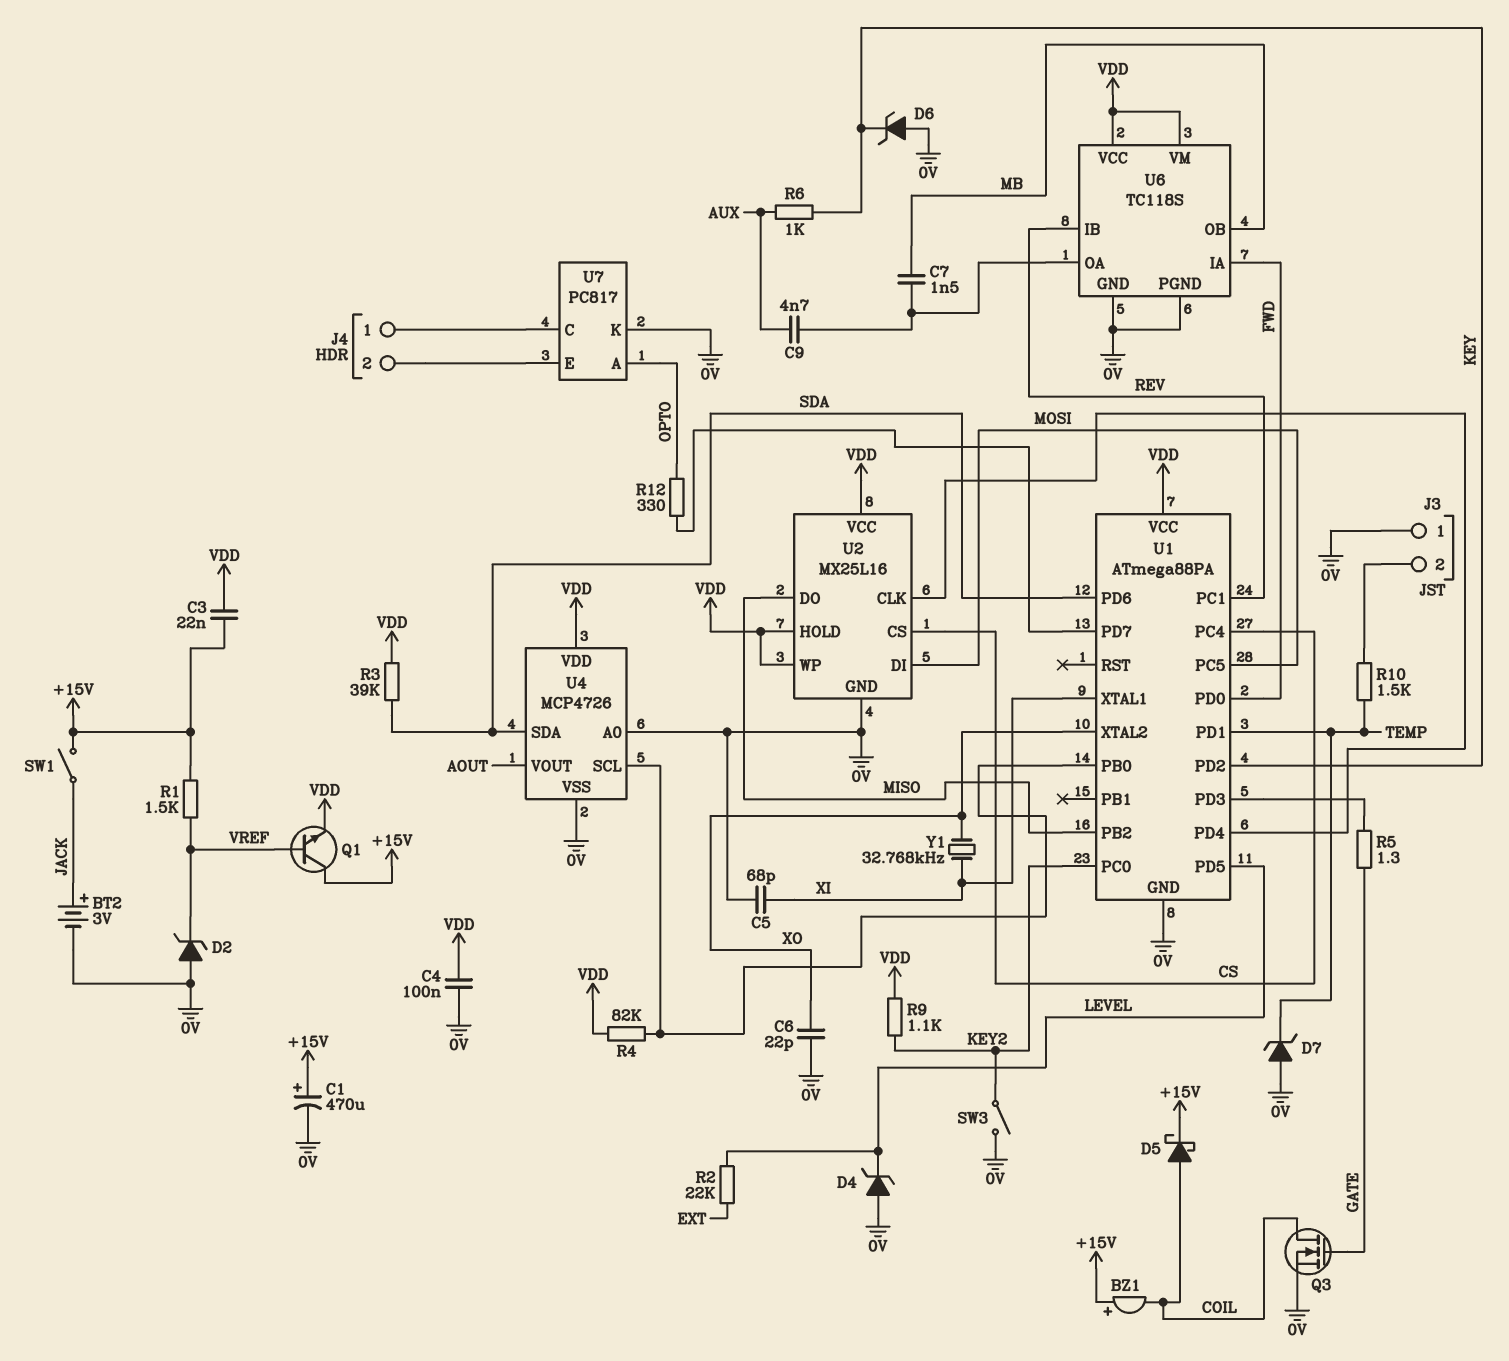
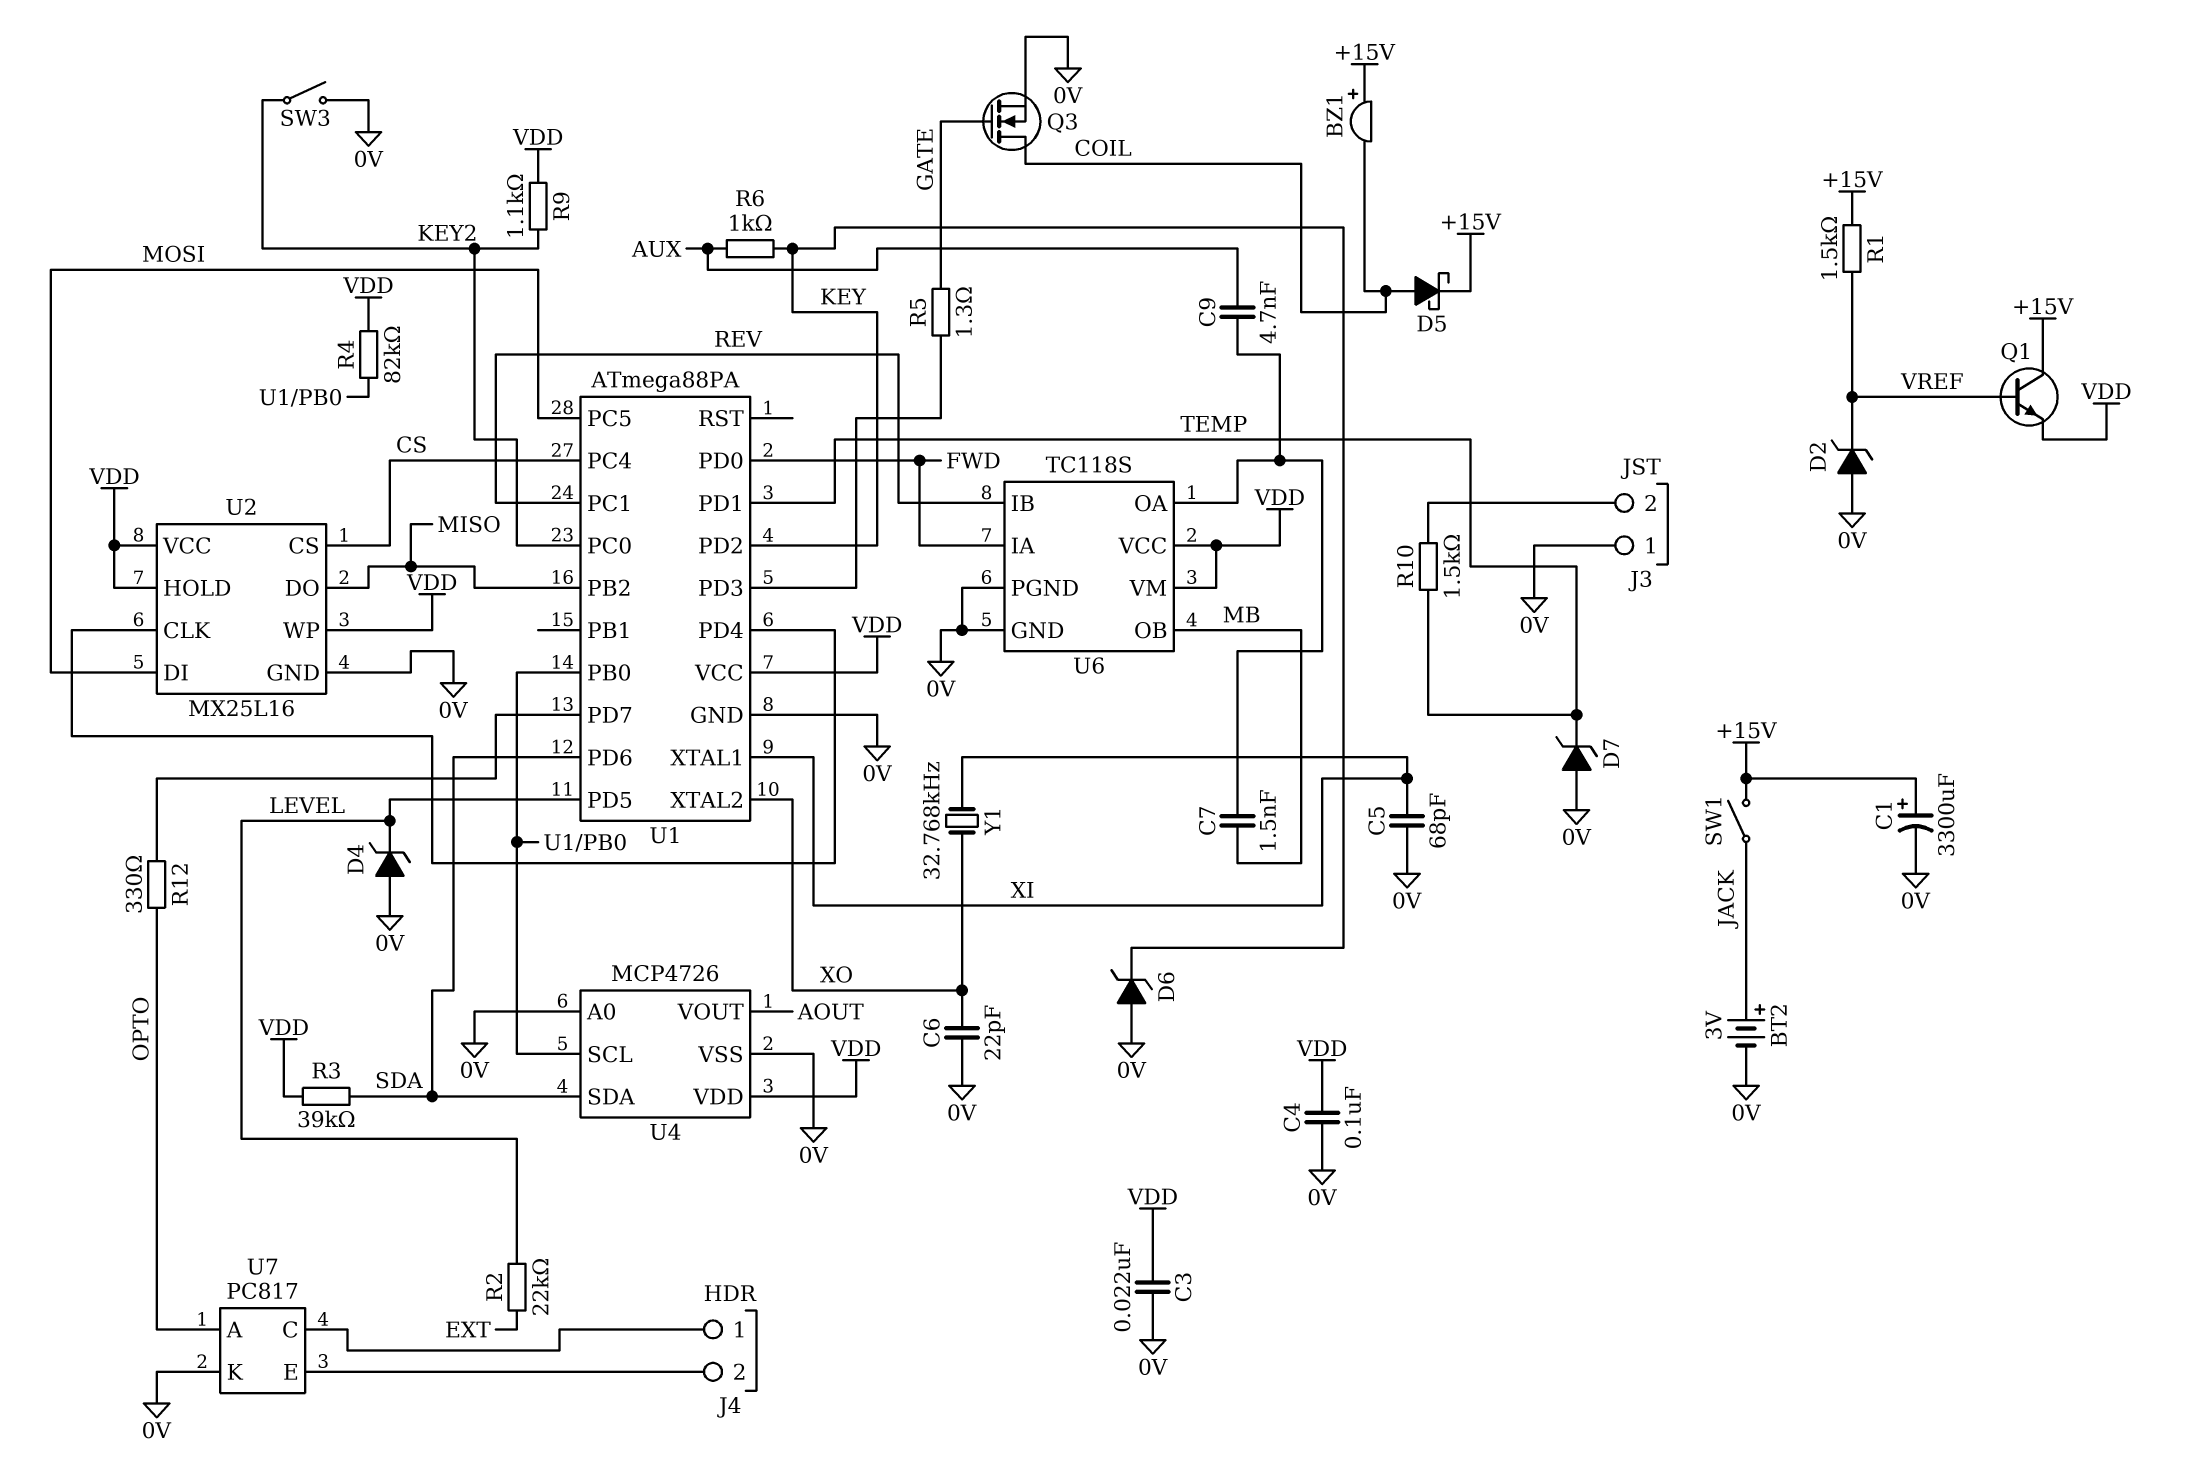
C1: 470uF (plus +15V, minus 0V) -> 3300uF (plus +15V, minus 0V)
C3: 22nF (+15V, VDD) -> 22nF (0V, VDD)

